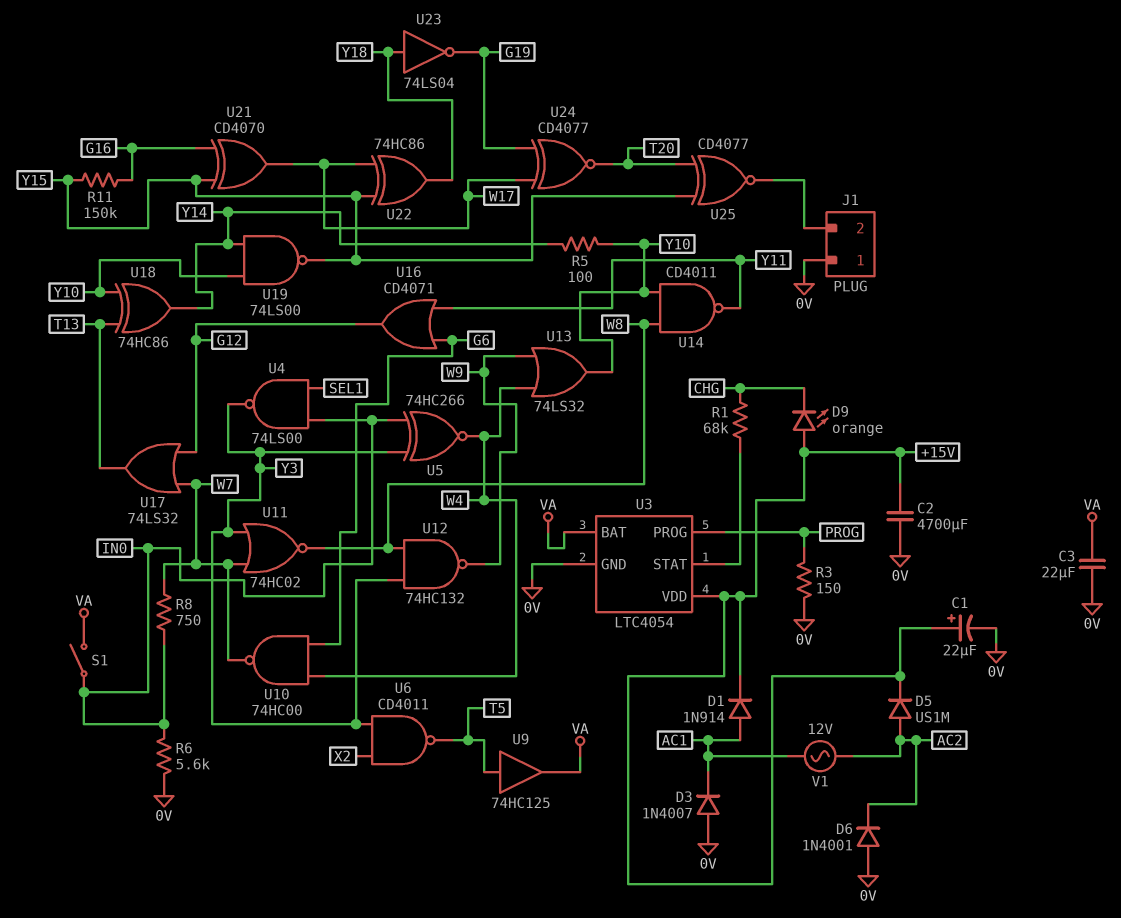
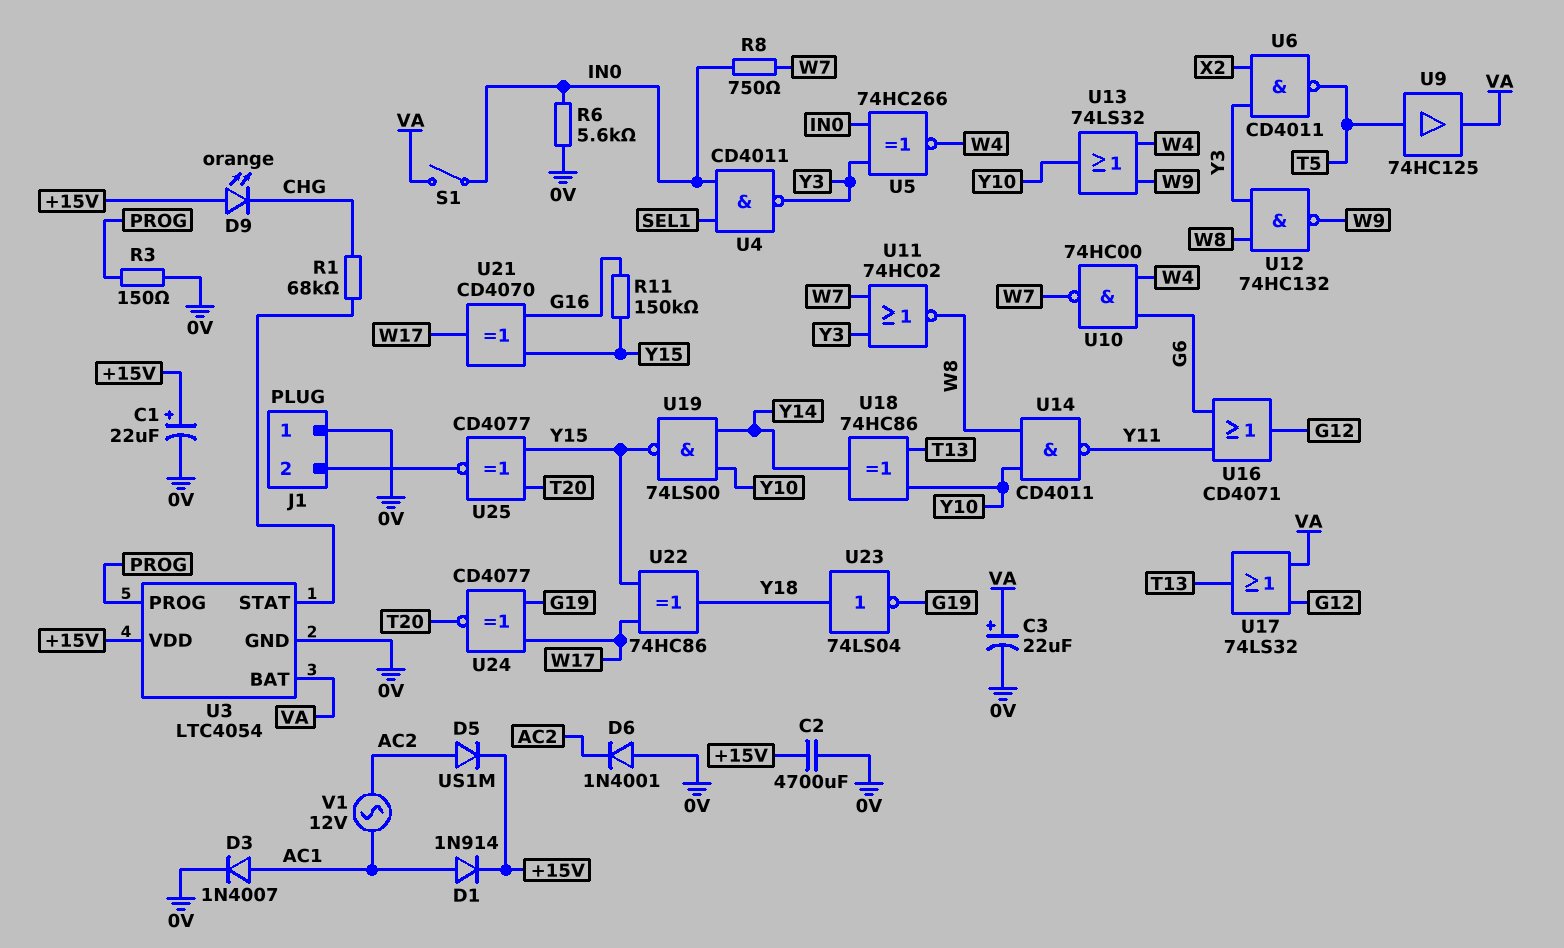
C3: 22uF (0V, VA) -> 22uF (plus VA, minus 0V)
D3: diode 1N4007 (A 0V, K AC1) -> diode 1N4007 (A AC1, K 0V)
R5: 100 (Y10, Y14) -> none
U4: NAND 74LS00 (in IN0, in SEL1, out Y3) -> NAND CD4011 (in IN0, in SEL1, out Y3)
U17: OR 74LS32 (in G12, in W7, out T13) -> OR 74LS32 (in G12, in VA, out T13)

